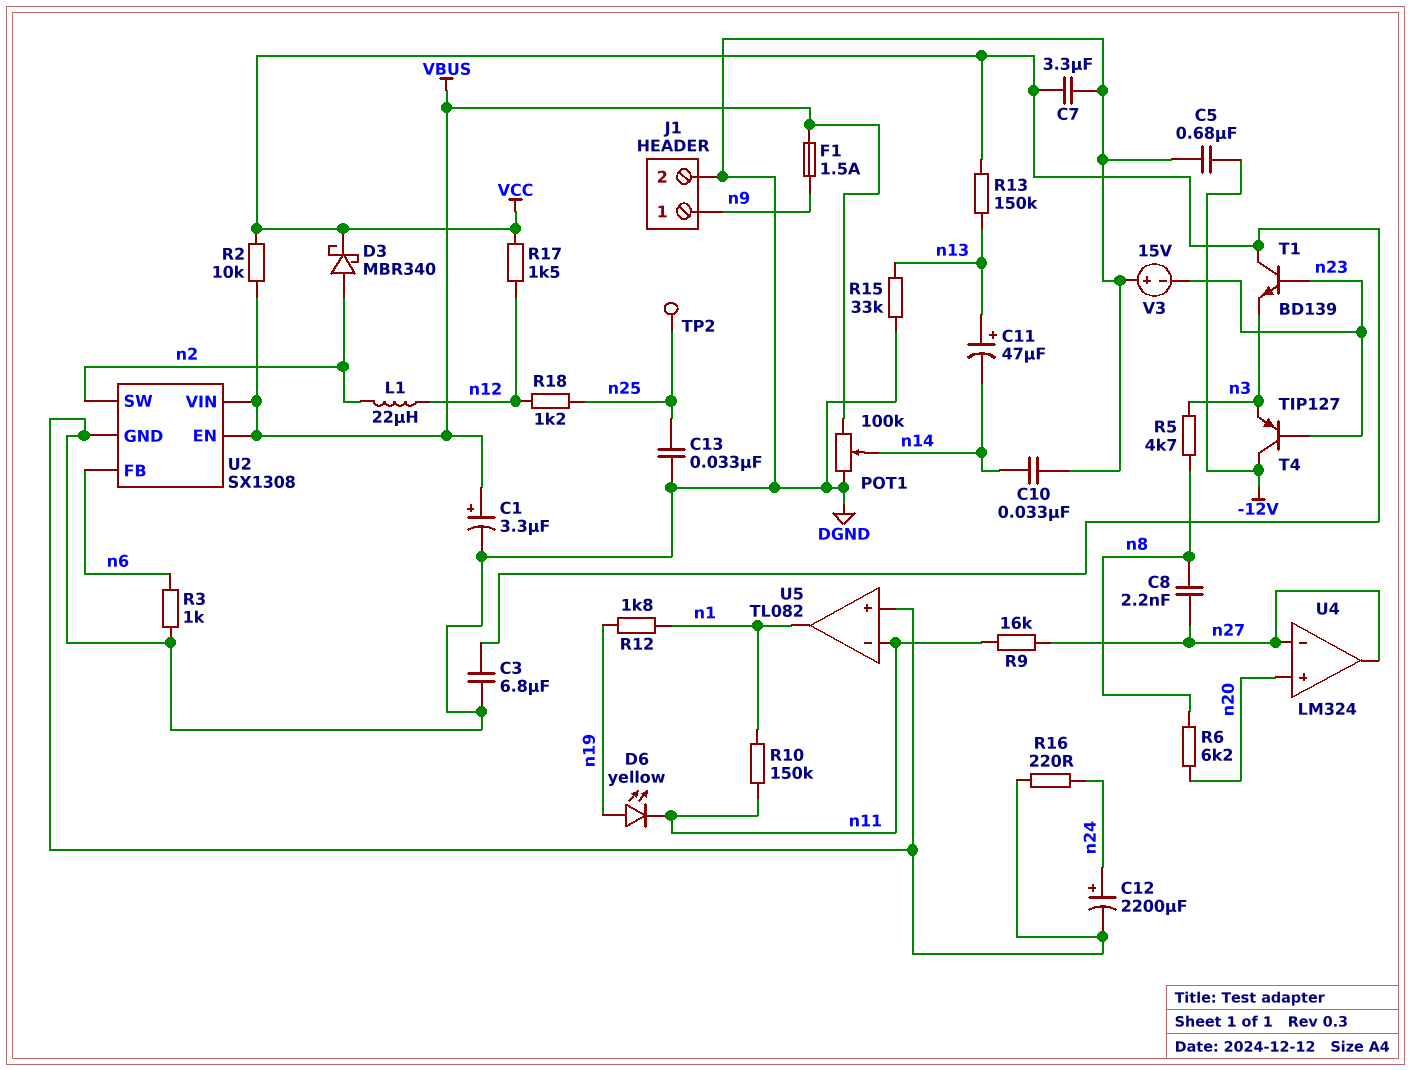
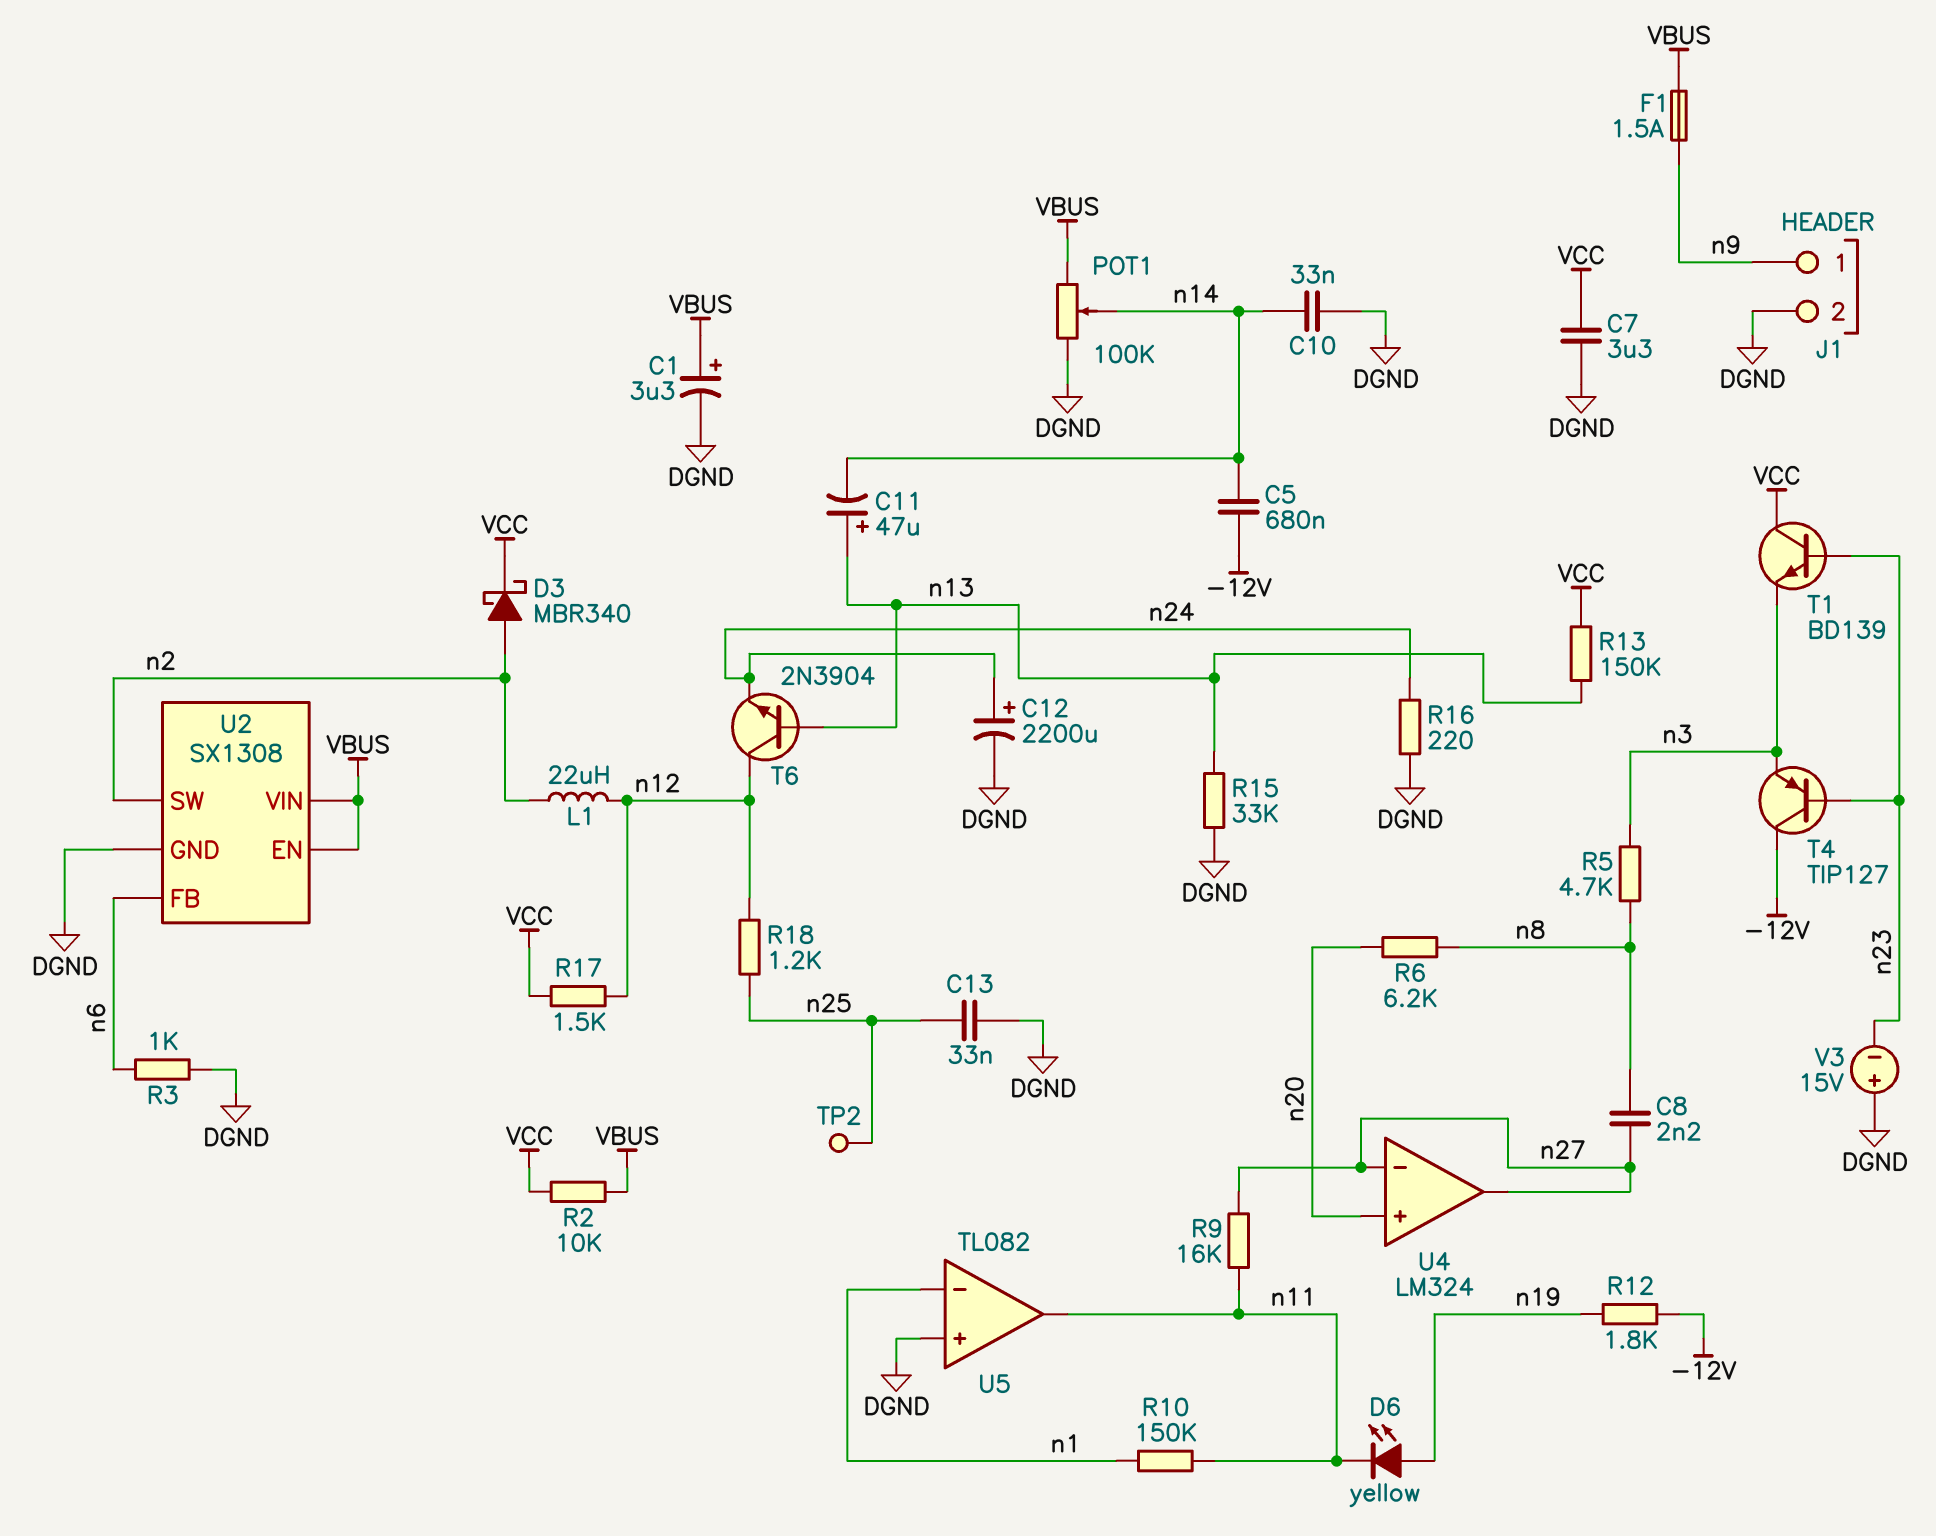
C3: 6.8uF (DGND, VCC) -> none
C5: 680nF (-12V, DGND) -> 680nF (-12V, n14)
R12: 1.8k (n1, n19) -> 1.8k (-12V, n19)
T6: none -> NPN 2N3904 (B n13, C n12, E n24)
U5 pin in-: n11 -> n1
U5 pin out: n1 -> n11

